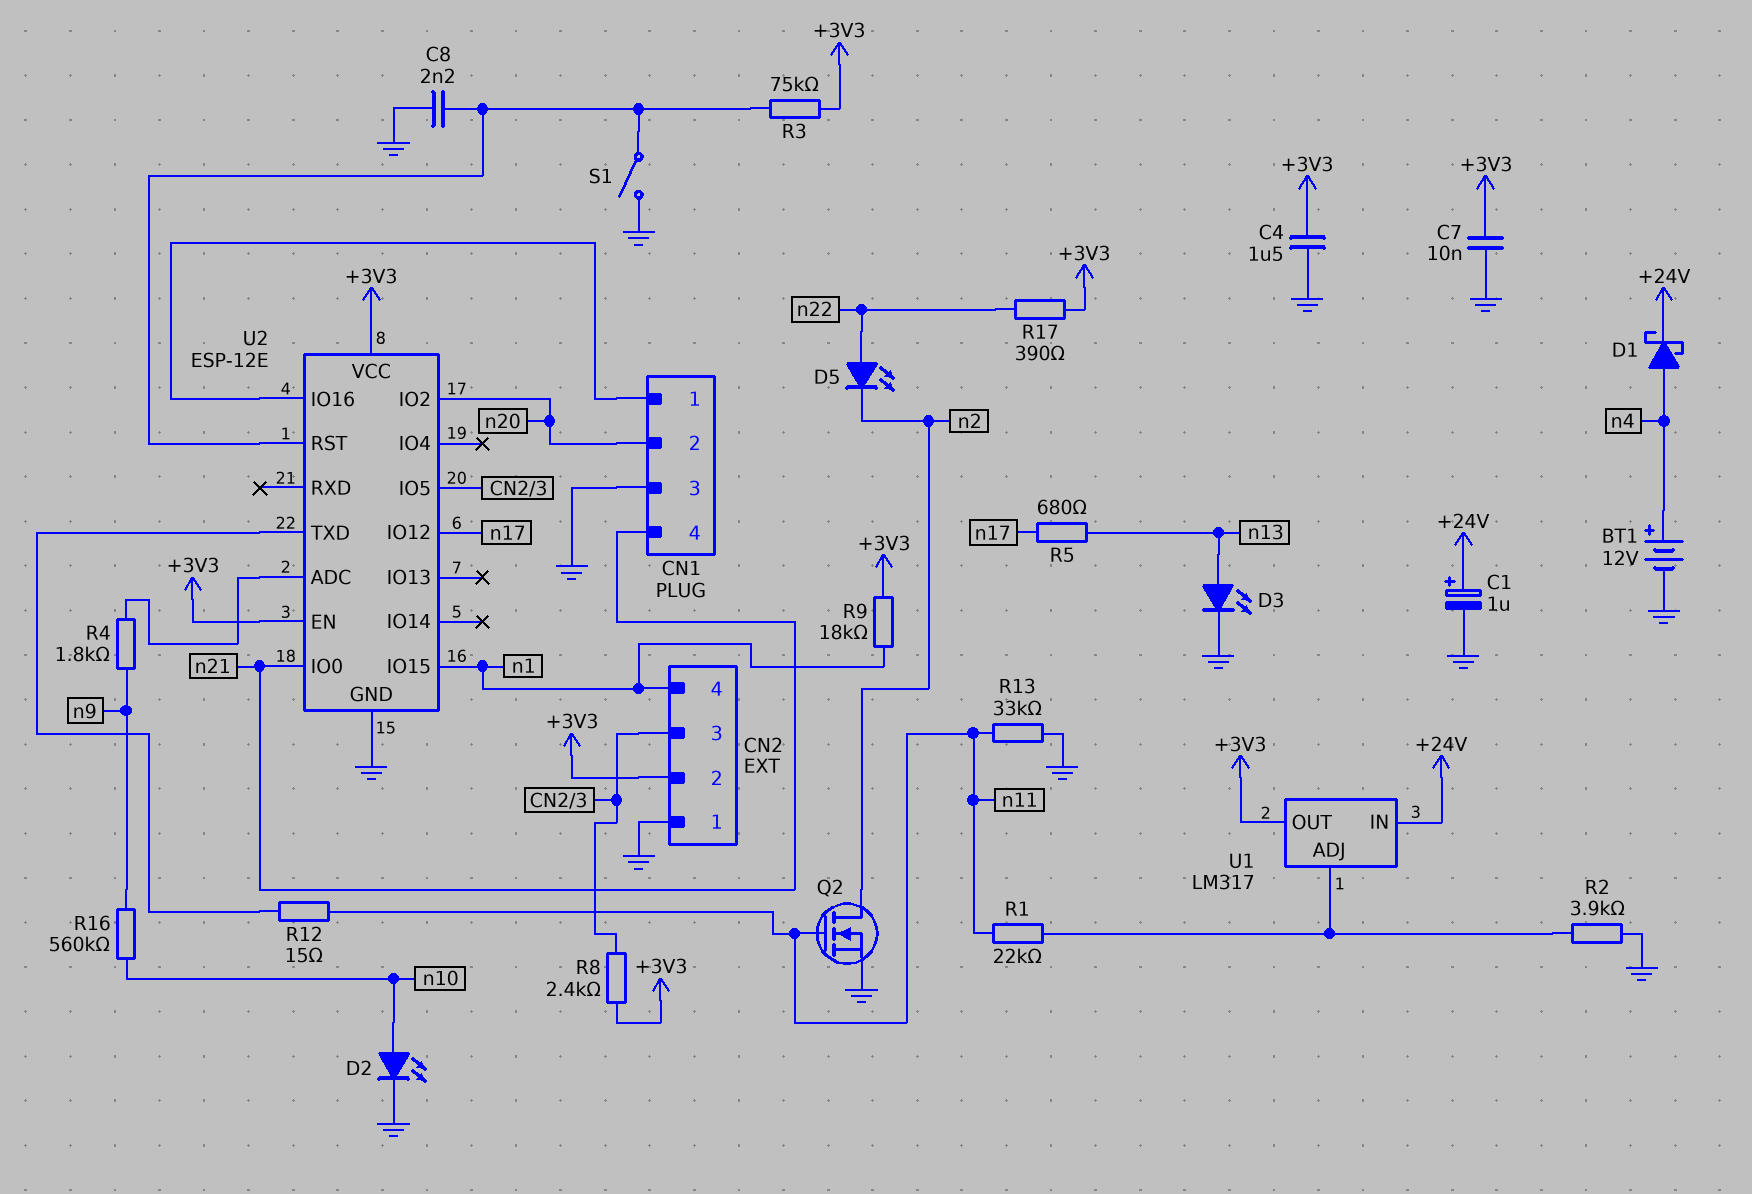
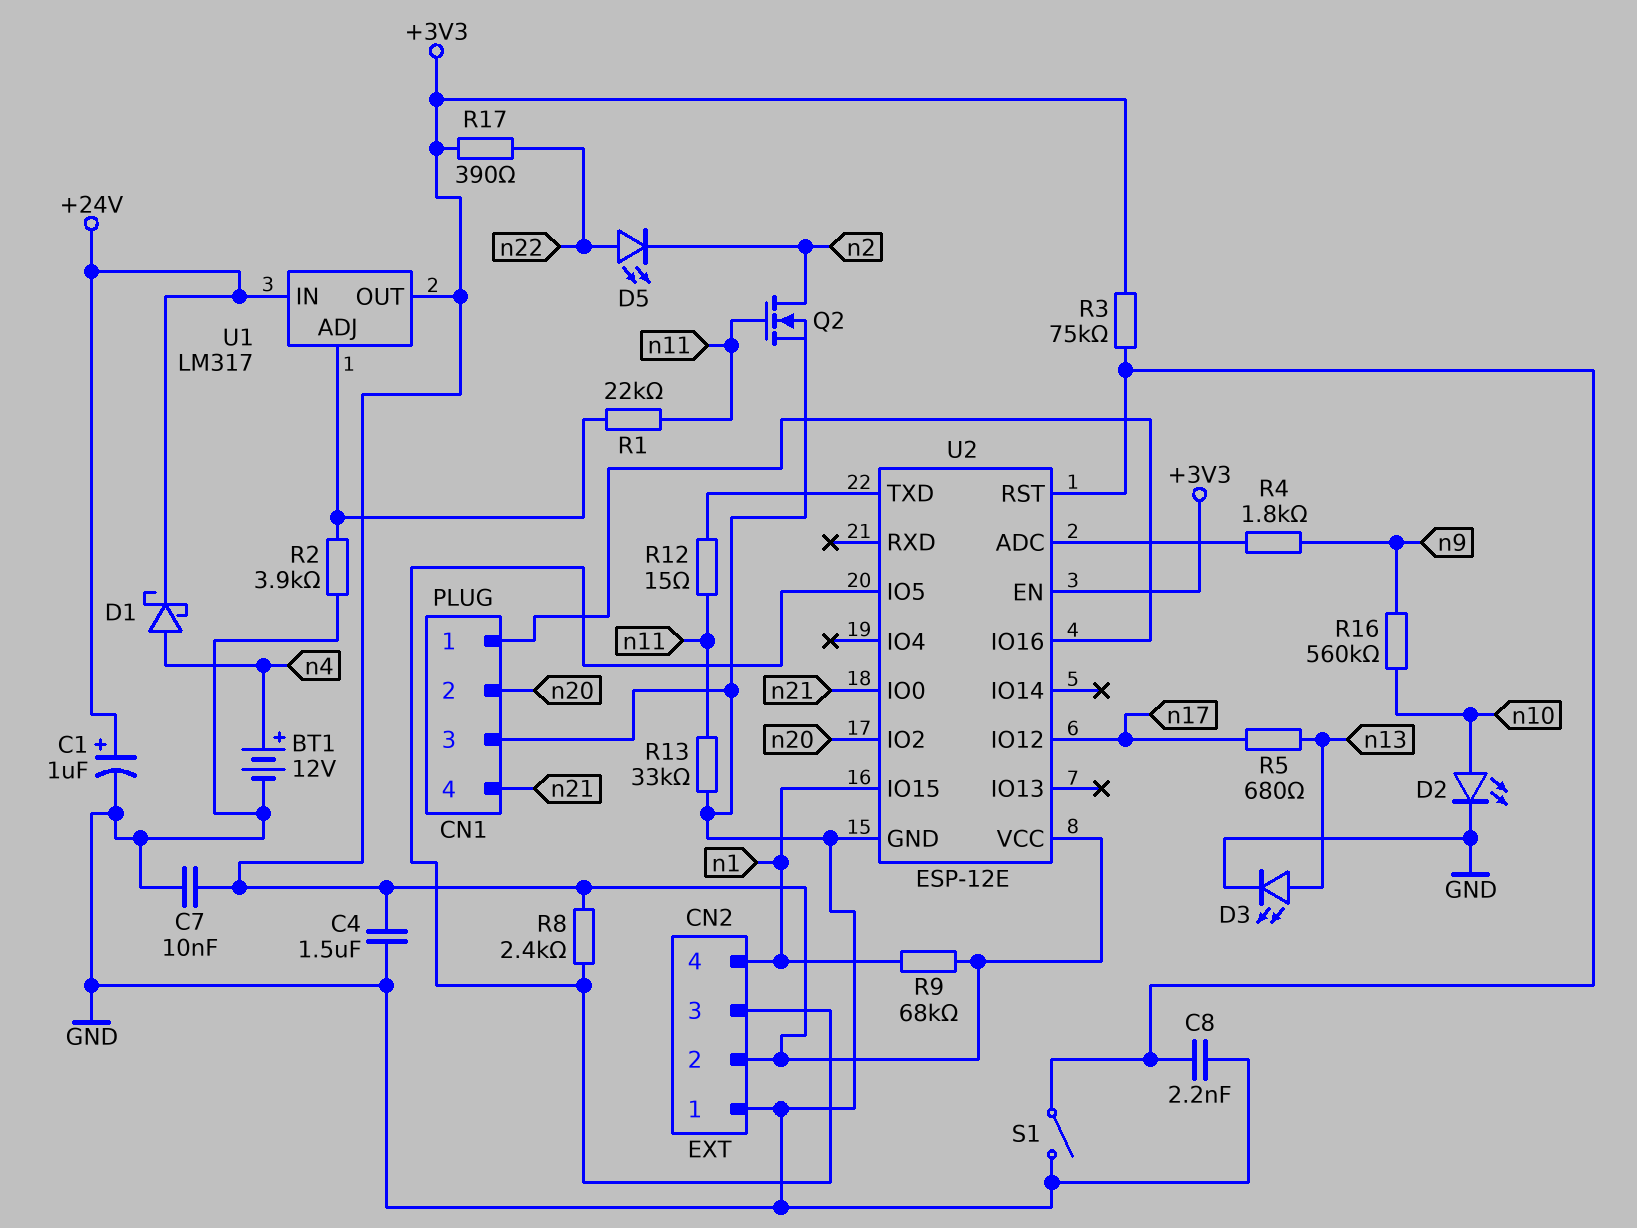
R9: 18k (+3V3, n1) -> 68k (+3V3, n1)

